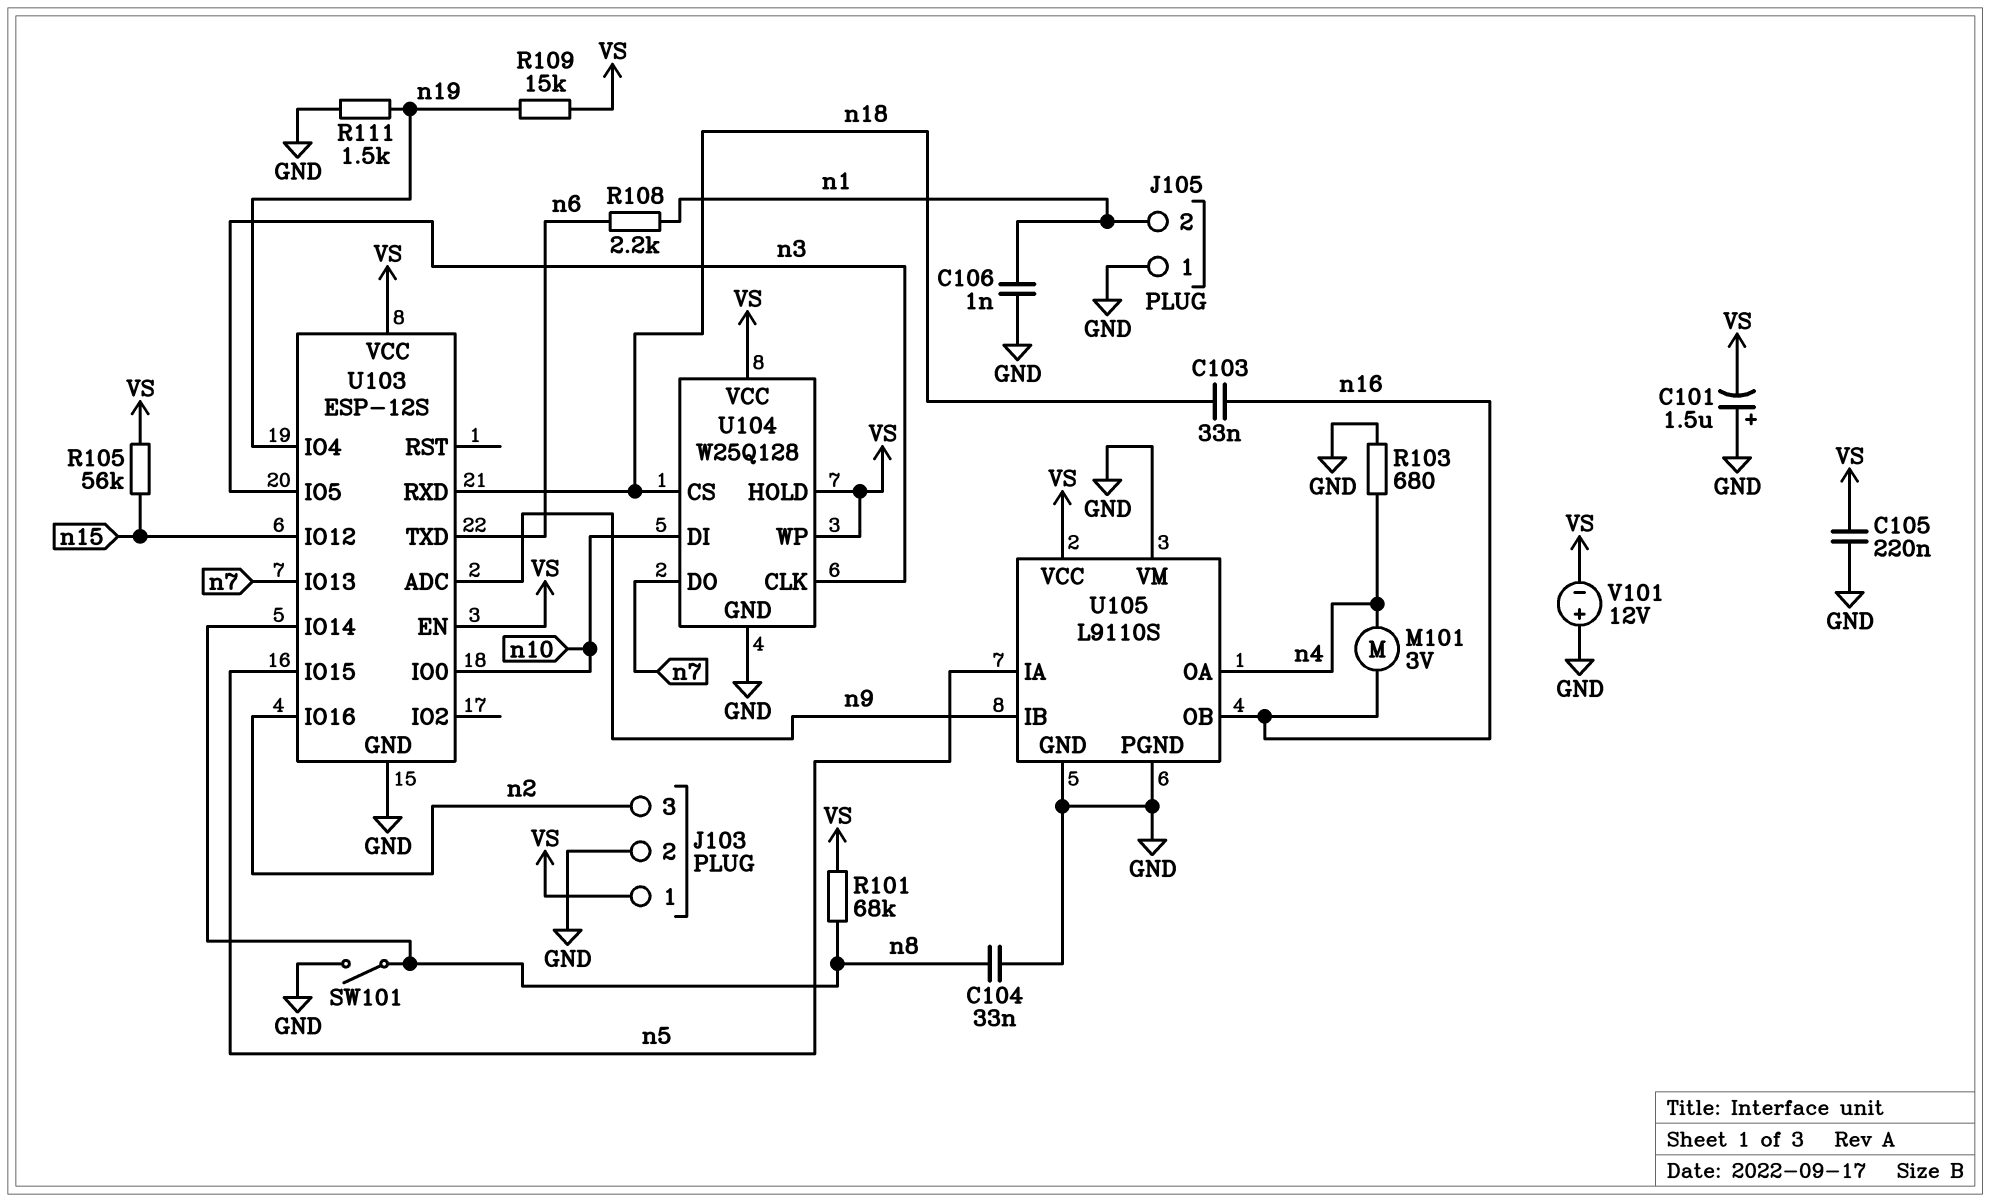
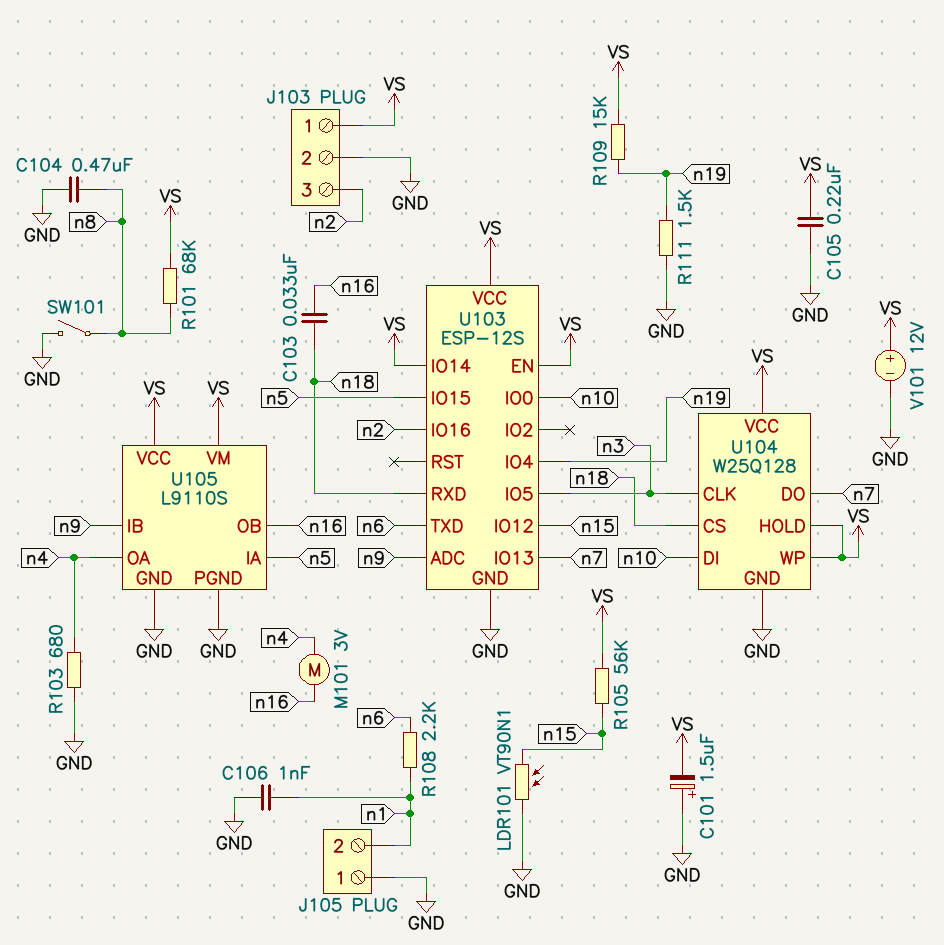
C104: 33nF (GND, n8) -> 470nF (GND, n8)
LDR101: none -> VT90N1 (GND, n15)
U103 pin IO14: n8 -> VS
U105 pin VM: GND -> VS
V101: 12V (plus GND, minus VS) -> 12V (plus VS, minus GND)

